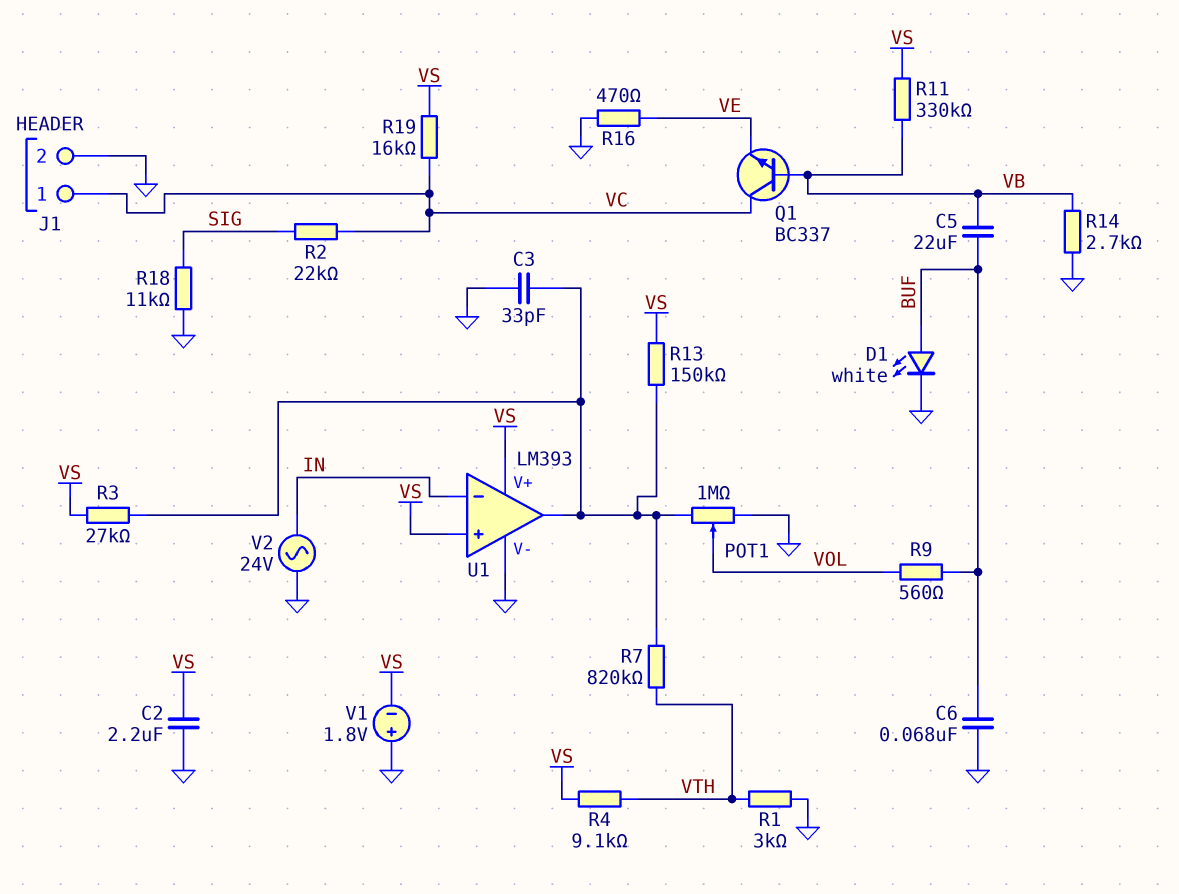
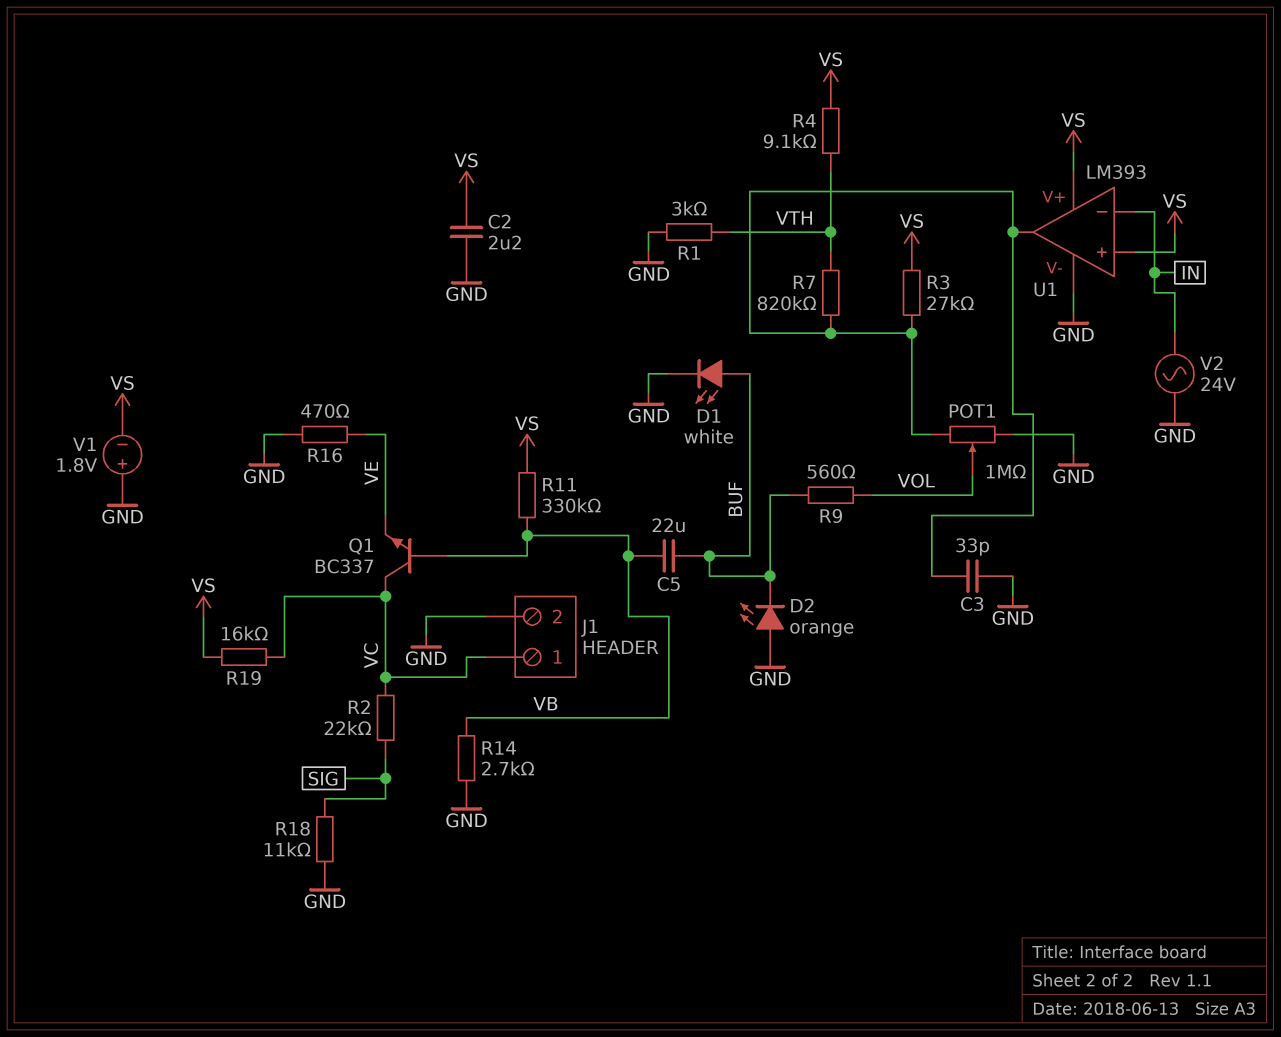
C6: 68nF (BUF, GND) -> none
D2: none -> LED orange (A GND, K BUF)
R13: 150k (U1/out, VS) -> none

